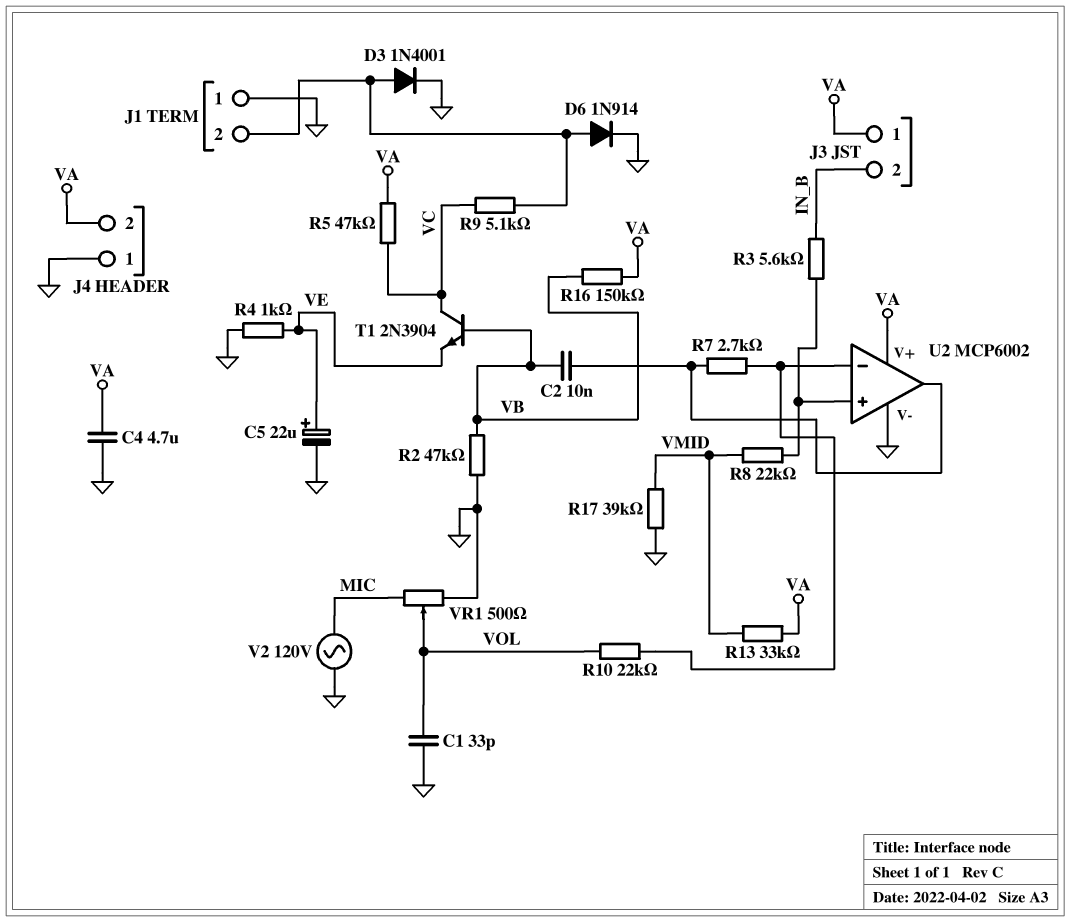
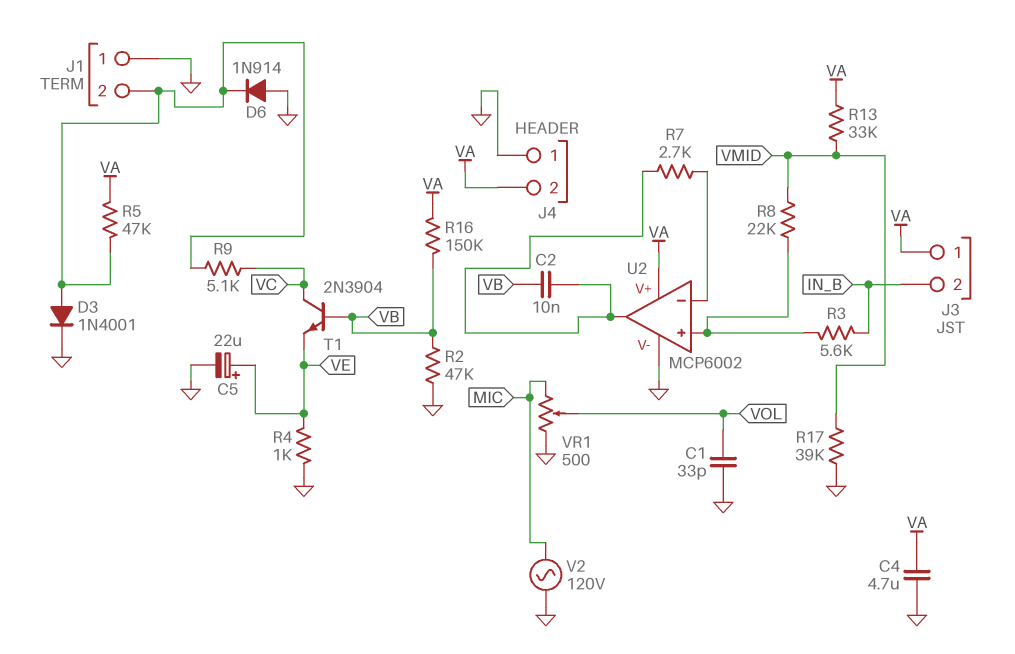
D6: diode 1N914 (A J1/2, K GND) -> diode 1N914 (A GND, K J1/2)
R5: 47k (VA, VC) -> 47k (J1/2, VA)
R10: 22k (U2/in-, VOL) -> none

